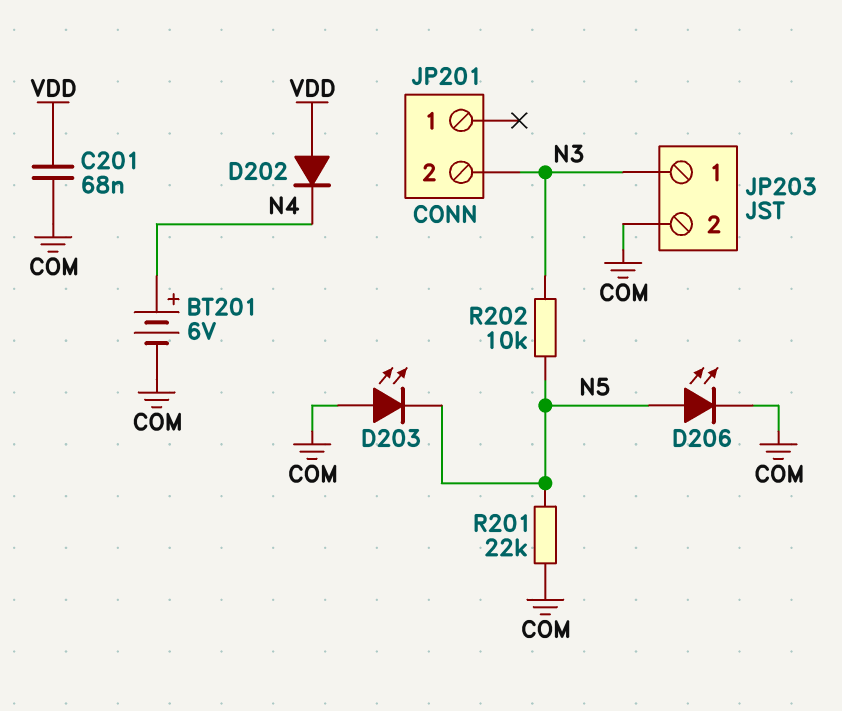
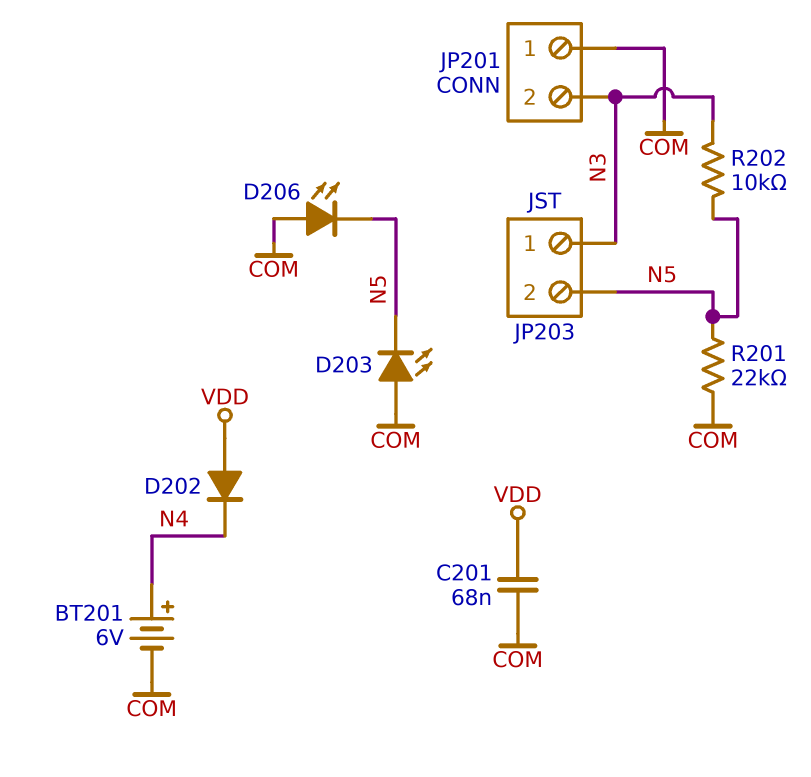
D206: LED (A N5, K COM) -> LED (A COM, K N5)
JP201 pin 1: none -> COM
JP203 pin 2: COM -> N5

